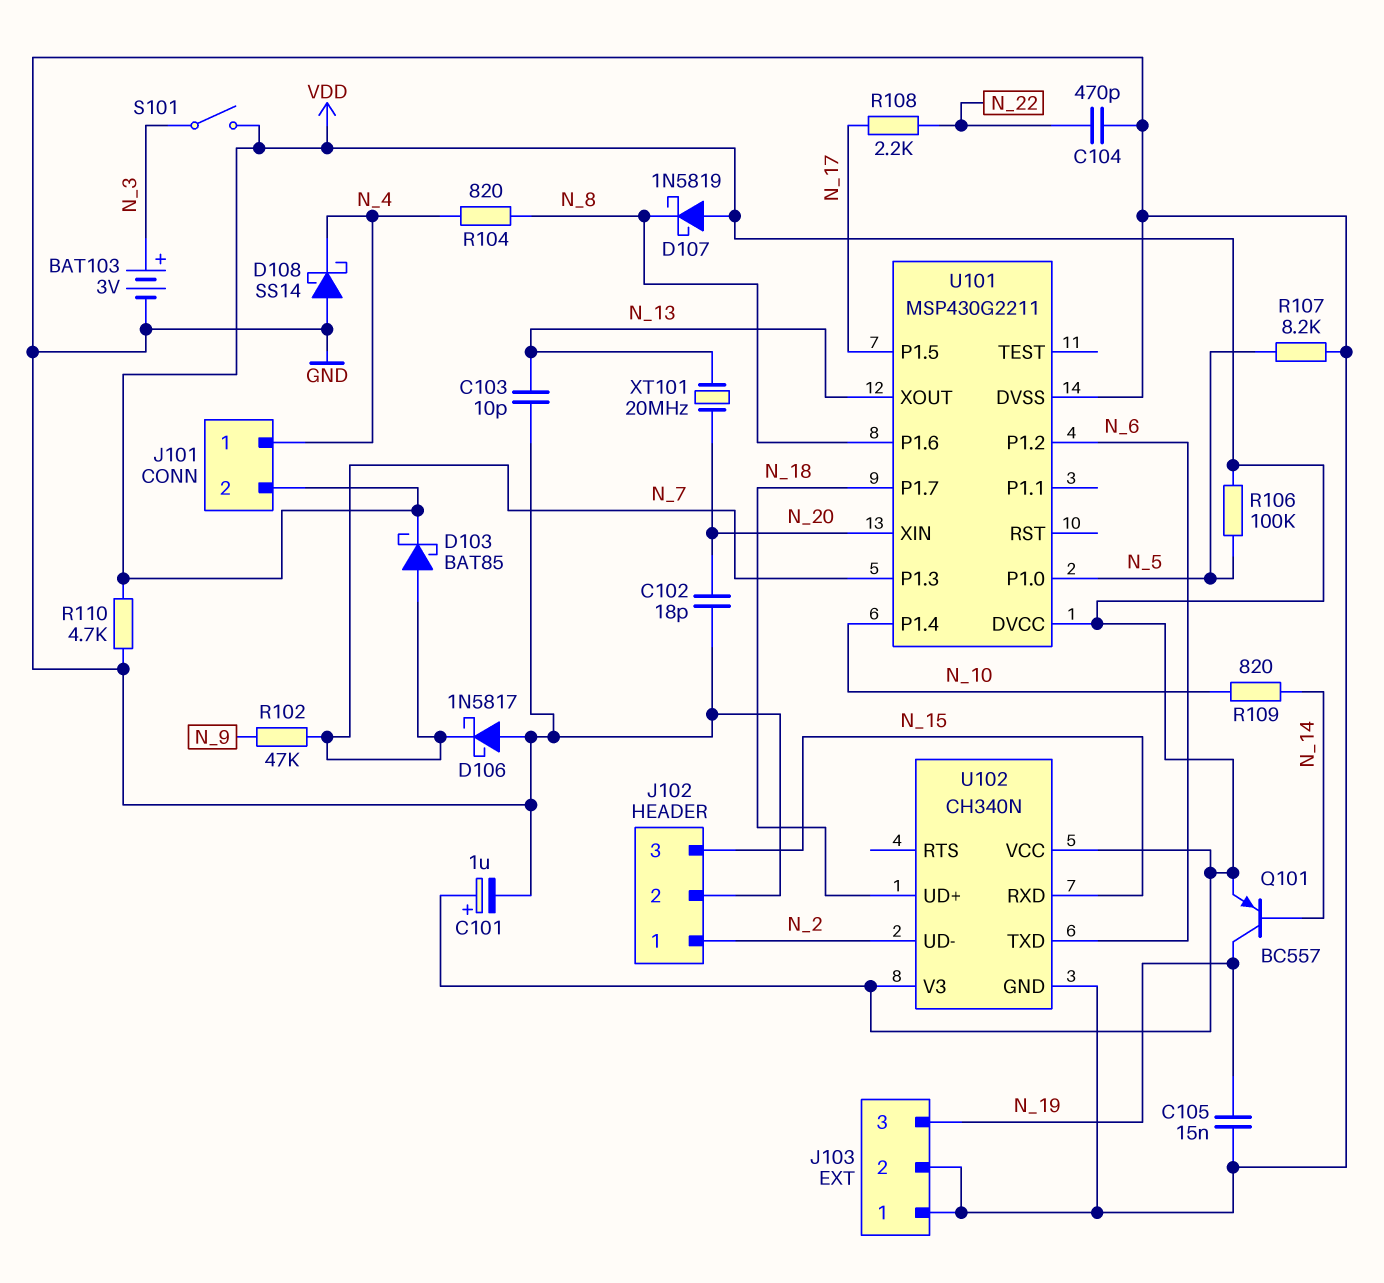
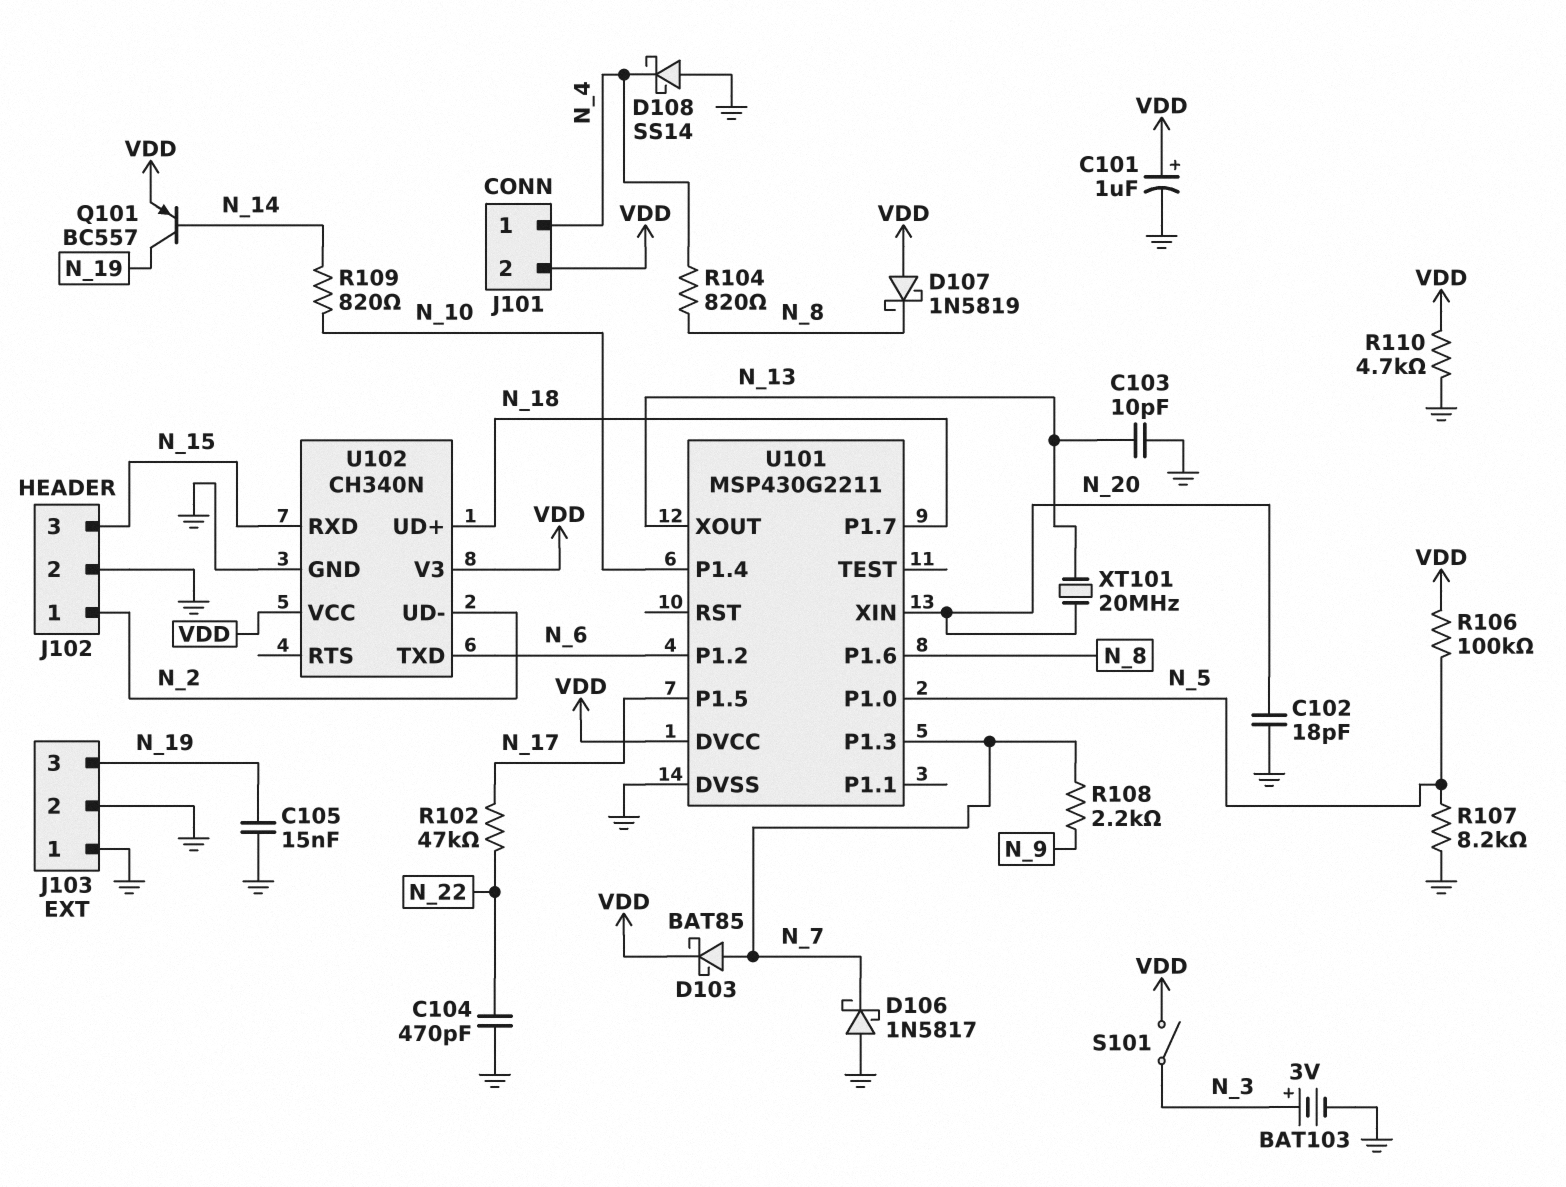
R102: 47k (N_7, N_9) -> 47k (N_17, N_22)
R108: 2.2k (N_17, N_22) -> 2.2k (N_7, N_9)

